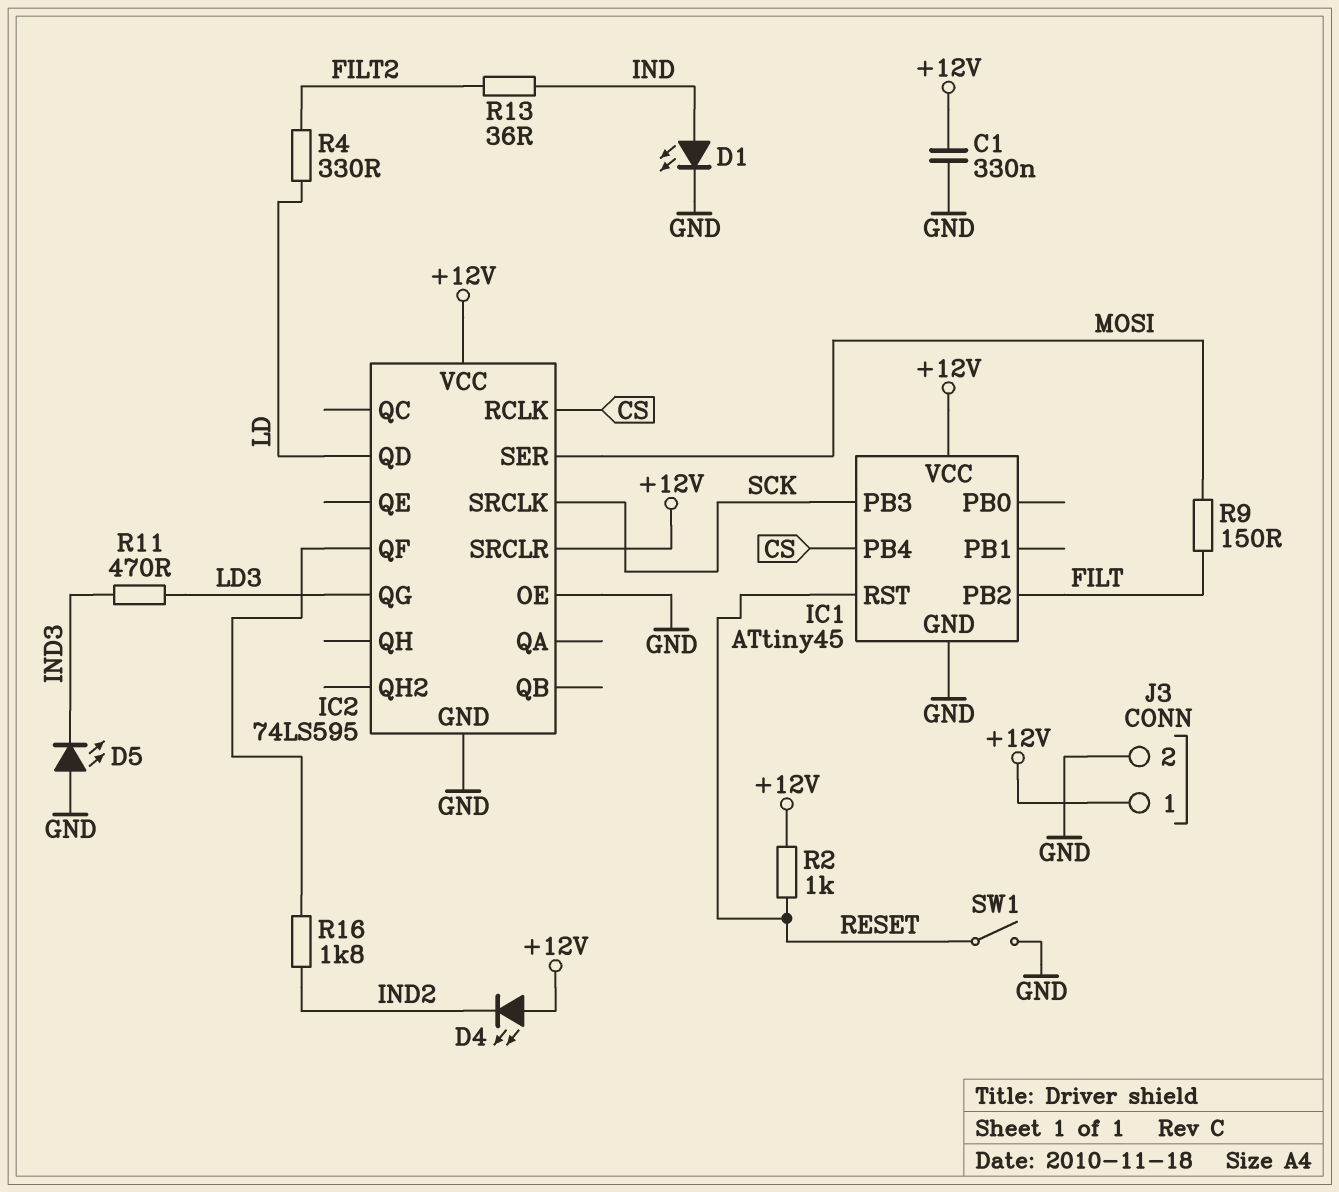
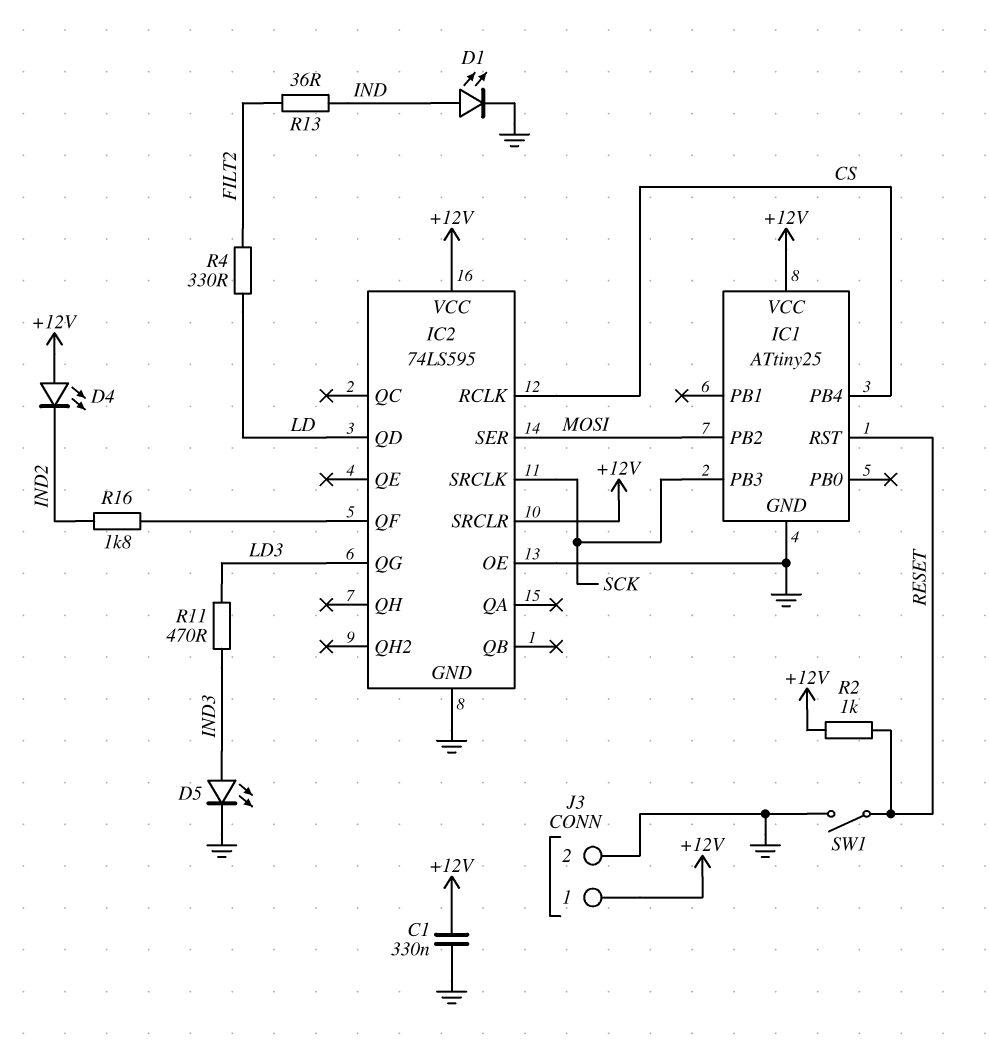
D5: LED (A GND, K IND3) -> LED (A IND3, K GND)
IC1: ATtiny45 -> ATtiny25
IC1 pin PB2: FILT -> MOSI
R9: 150 (FILT, MOSI) -> none

